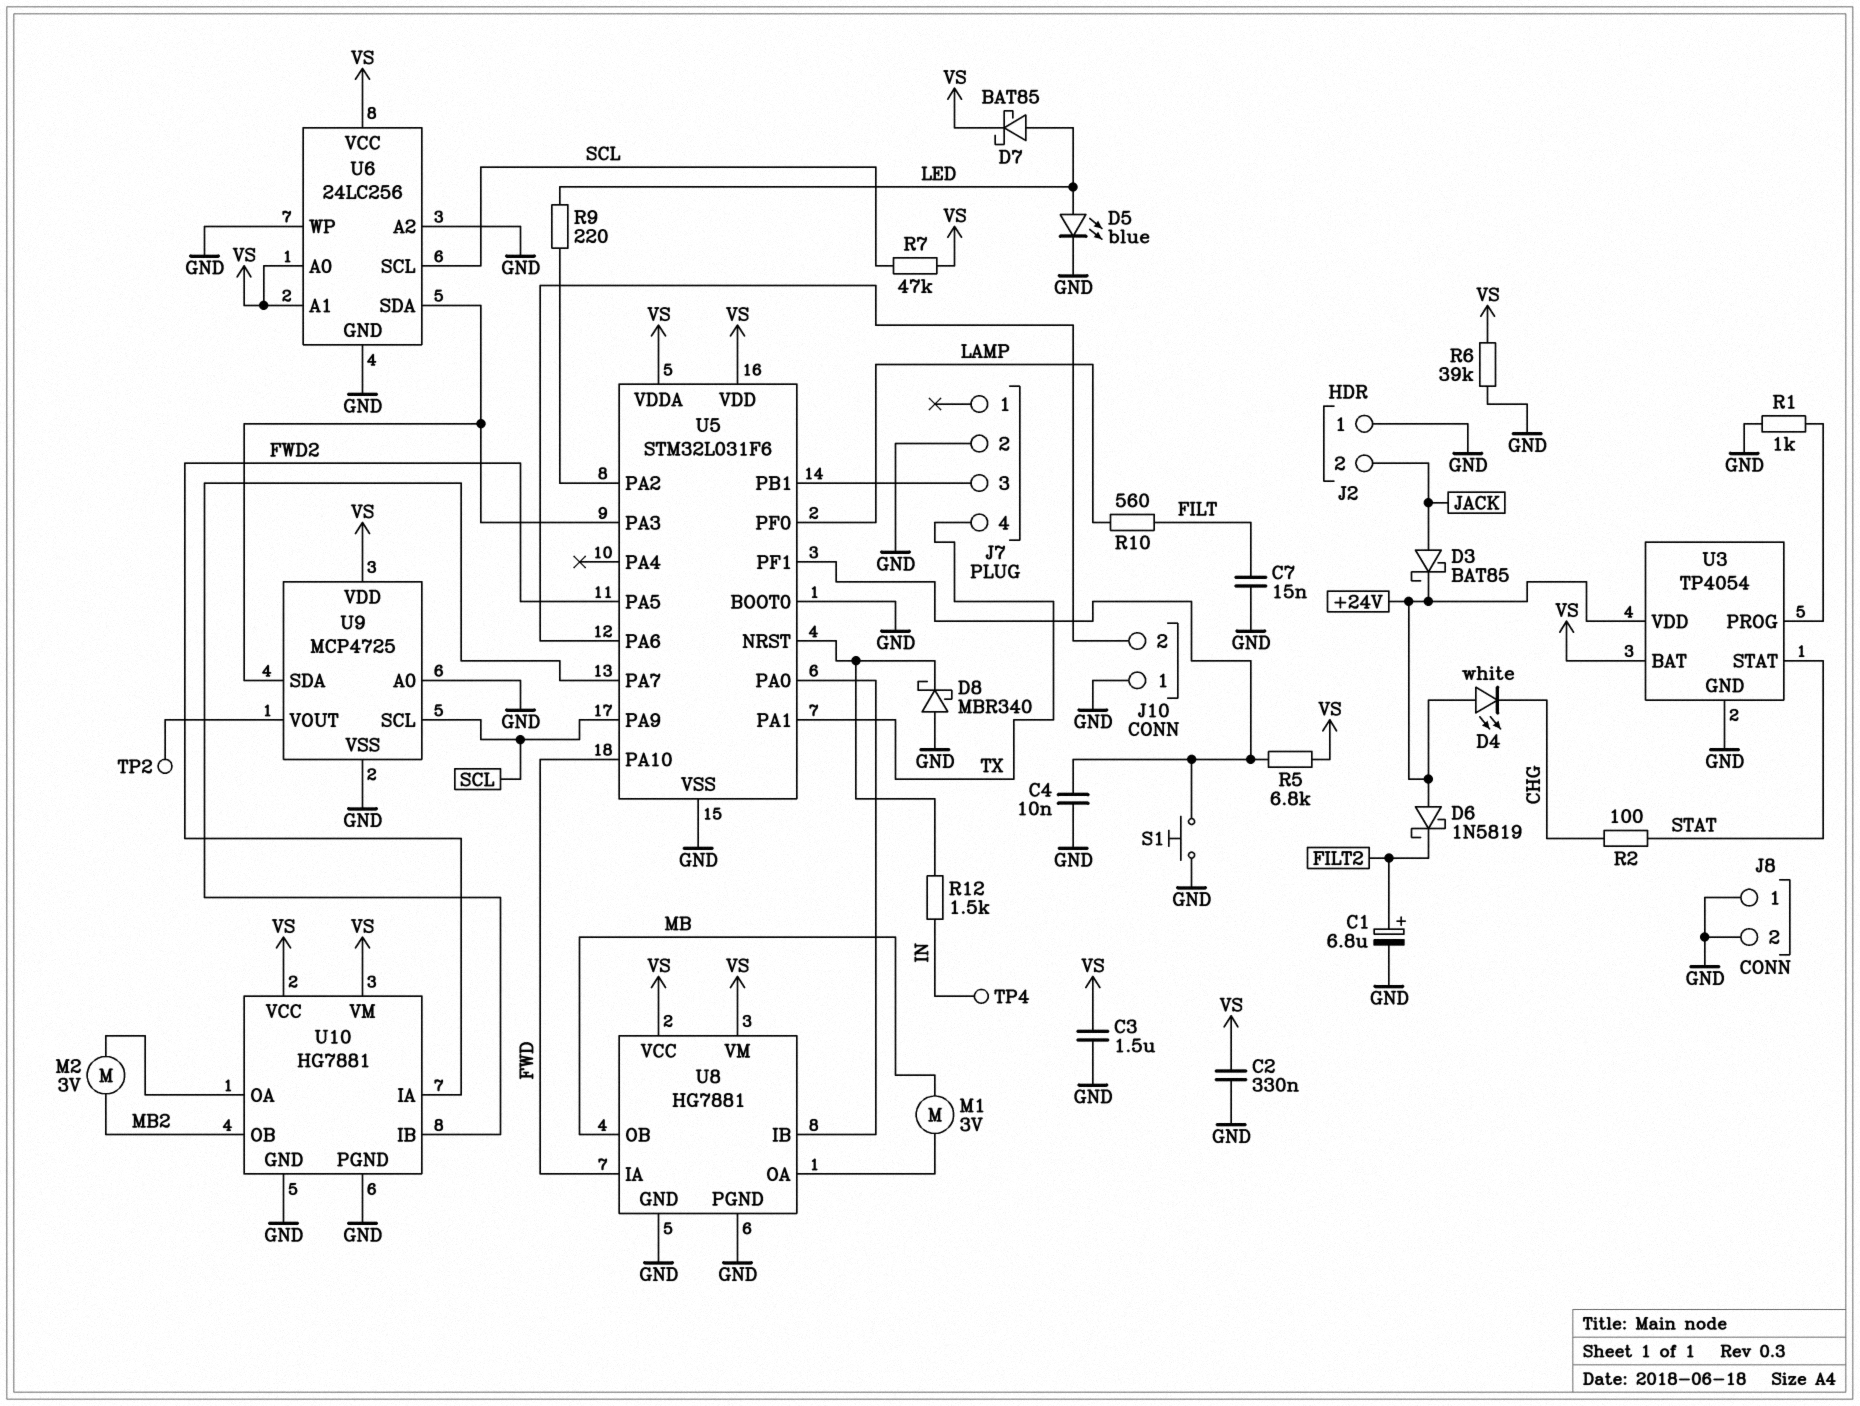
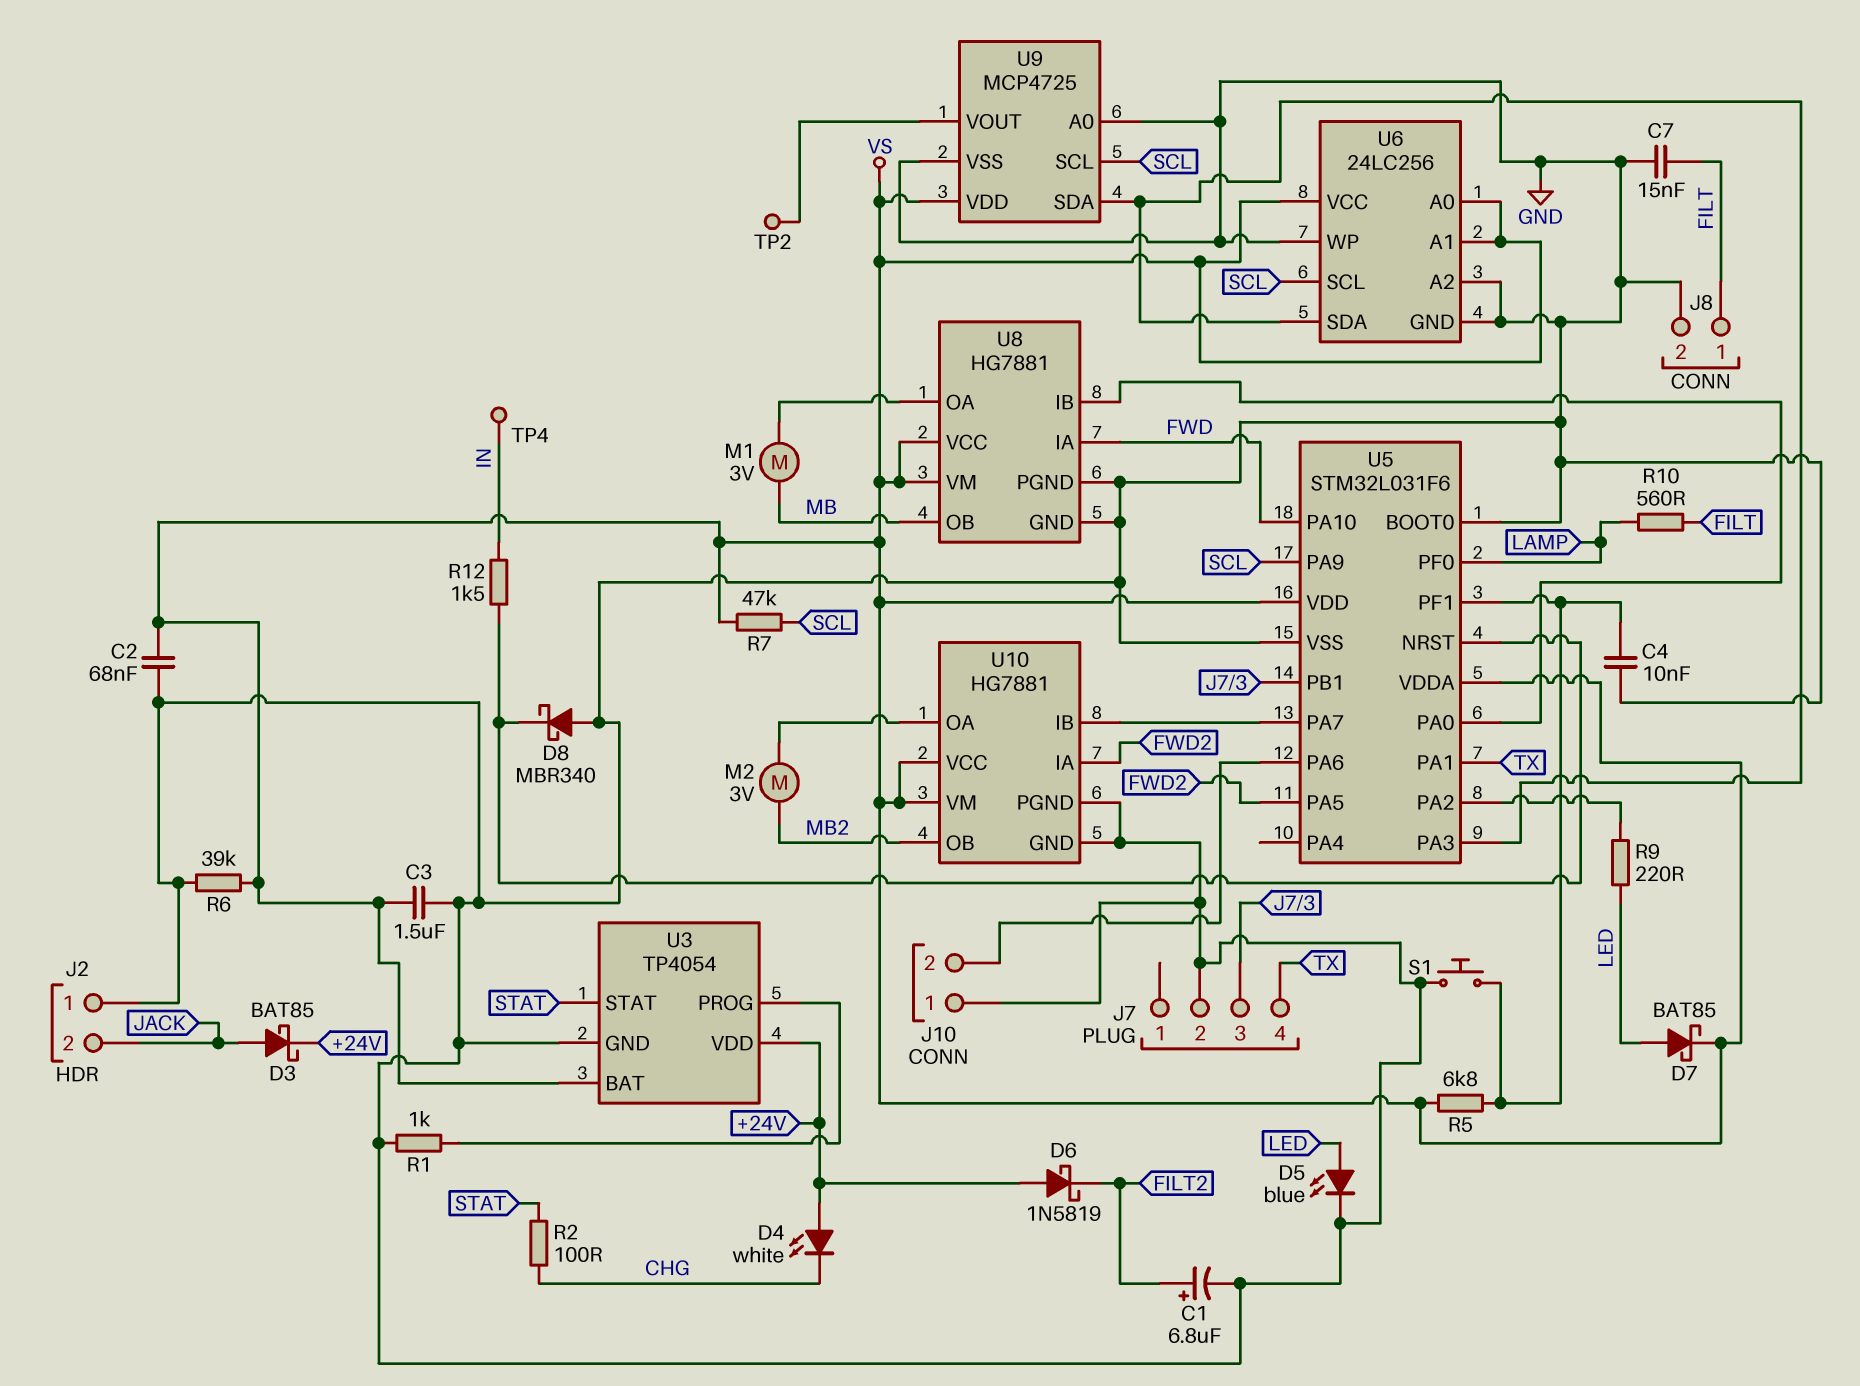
C2: 330nF (GND, VS) -> 68nF (GND, VS)
J8 pin 1: GND -> FILT

